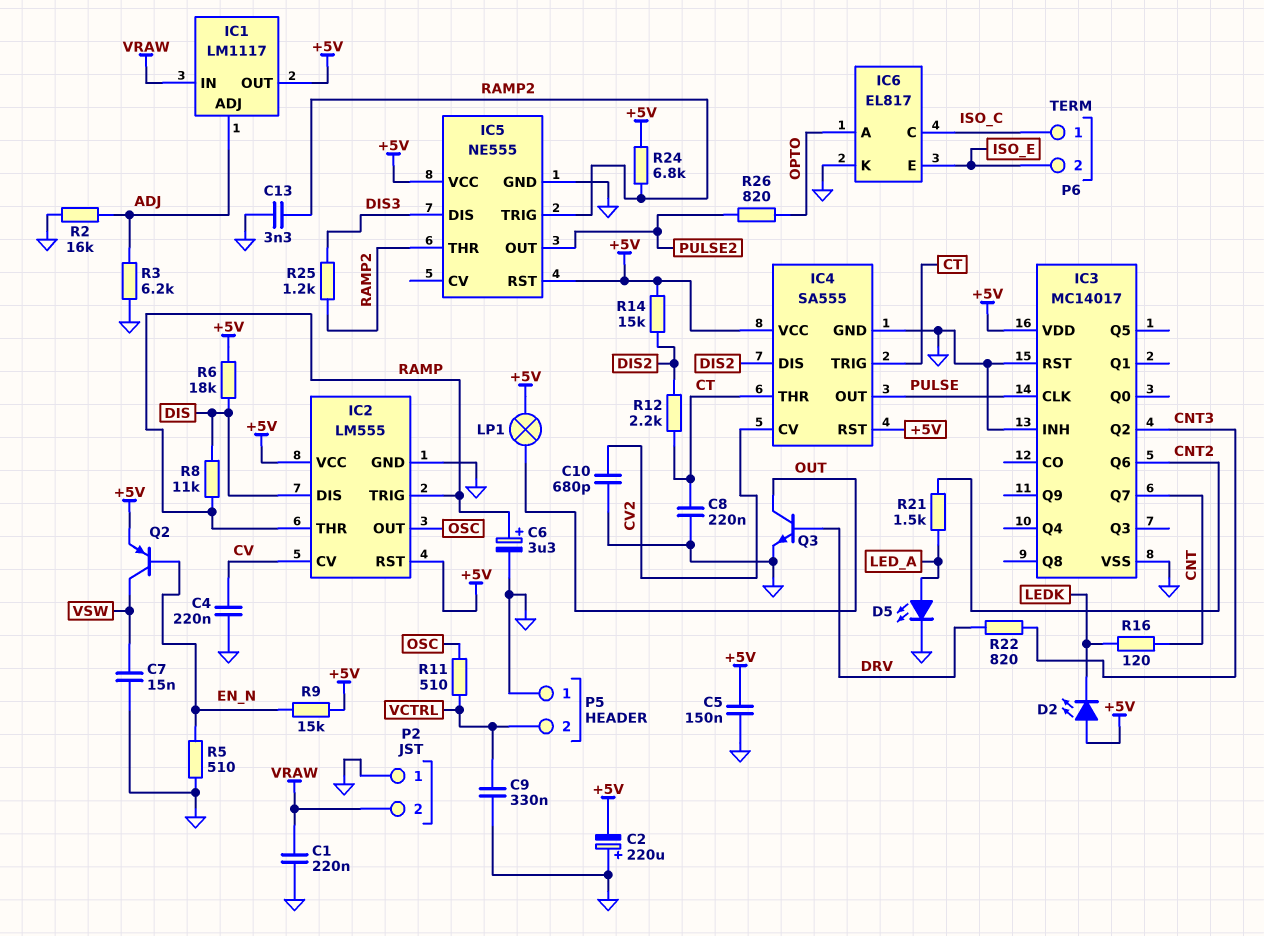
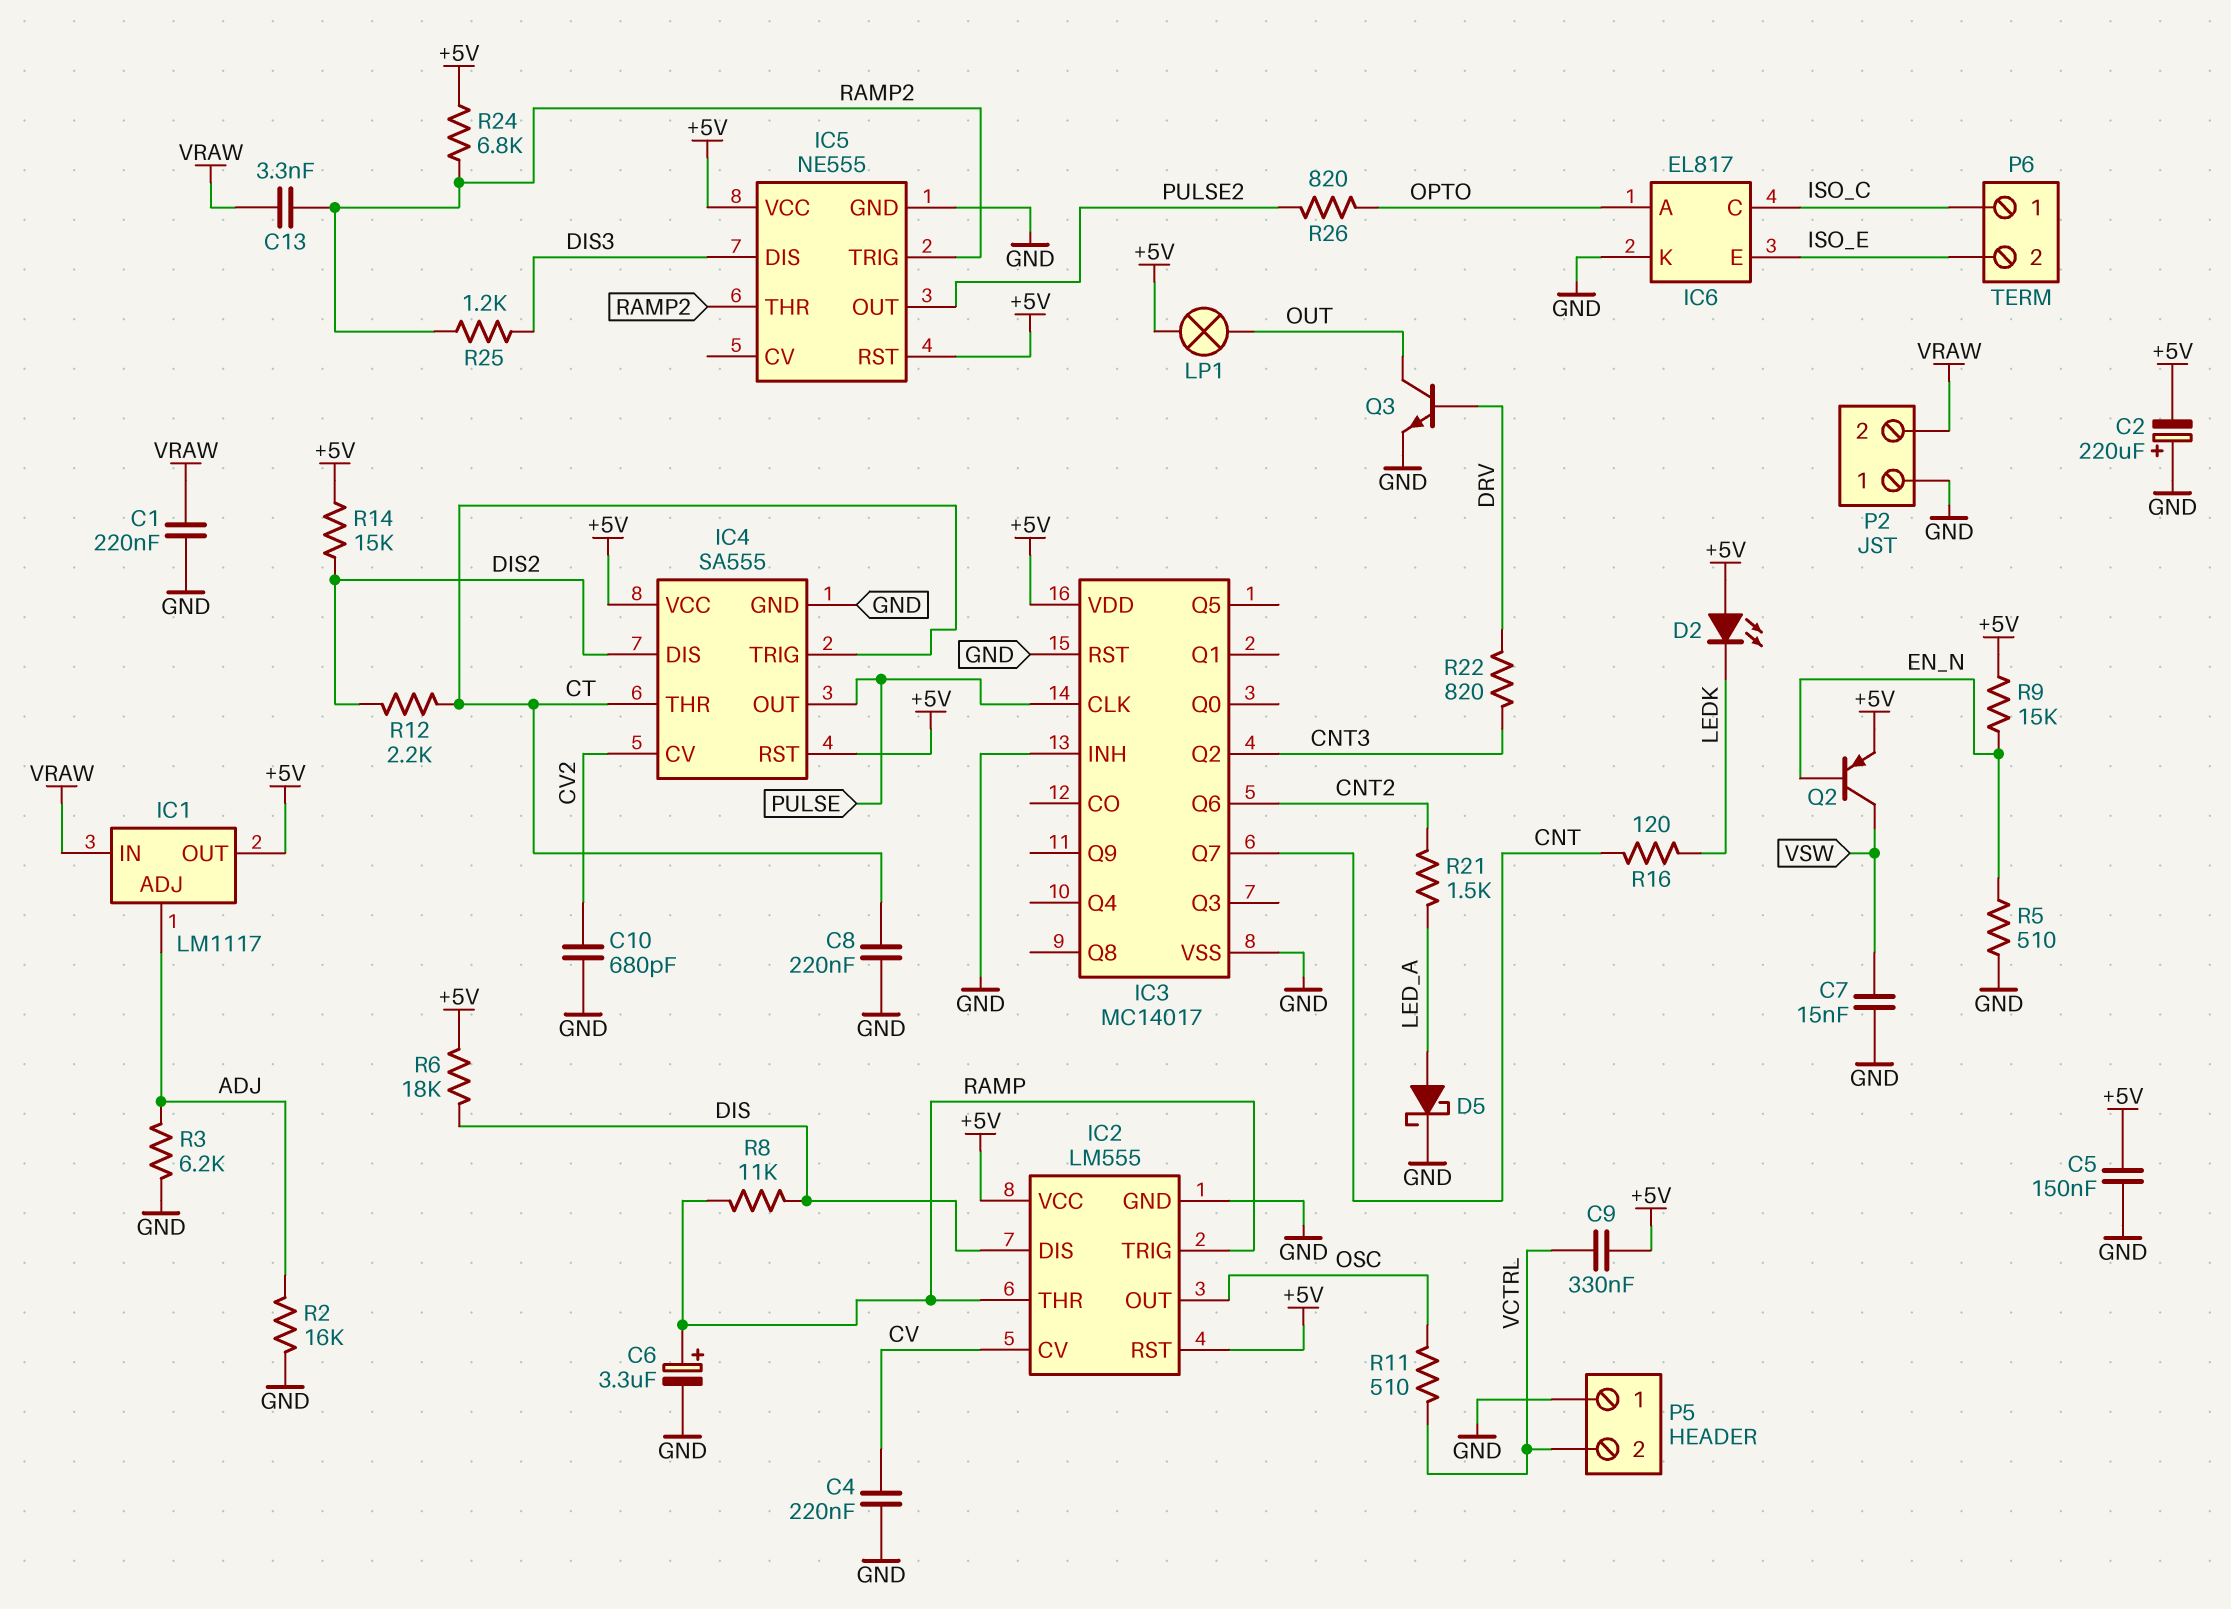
C9: 330nF (GND, VCTRL) -> 330nF (+5V, VCTRL)
C13: 3.3nF (GND, RAMP2) -> 3.3nF (RAMP2, VRAW)
D5: LED (A LED_A, K GND) -> schottky (A LED_A, K GND)

